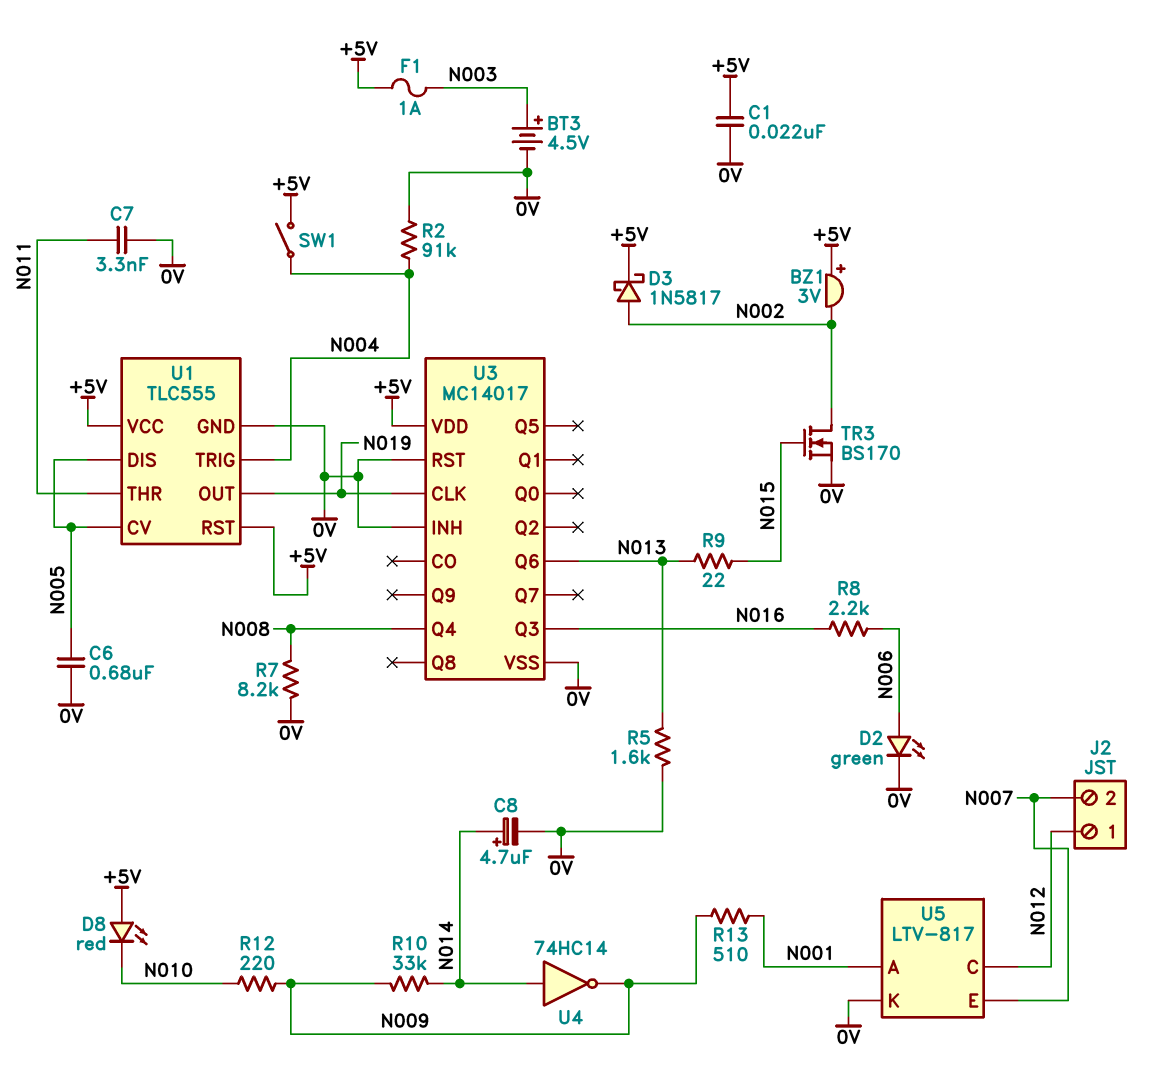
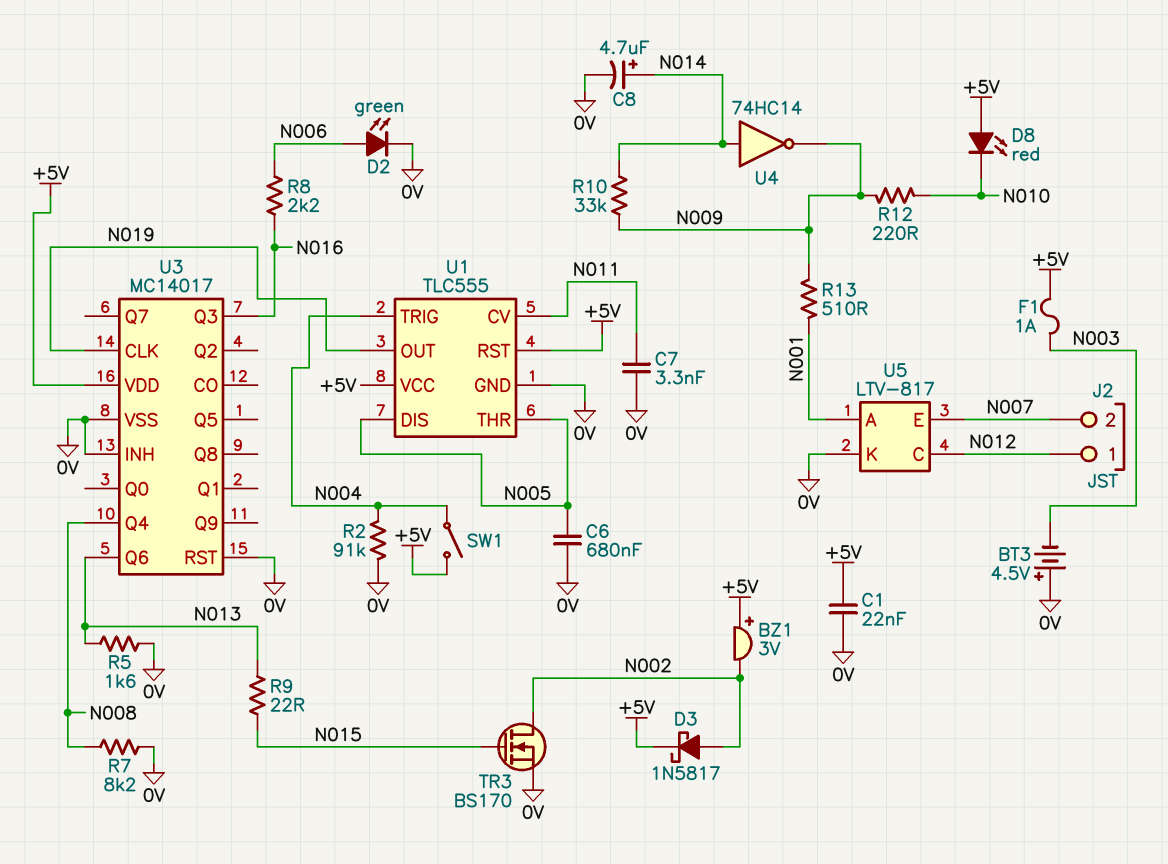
BT3: 4.5V (plus N003, minus 0V) -> 4.5V (plus 0V, minus N003)
U1 pin CV: N005 -> N011
U1 pin THR: N011 -> N005

